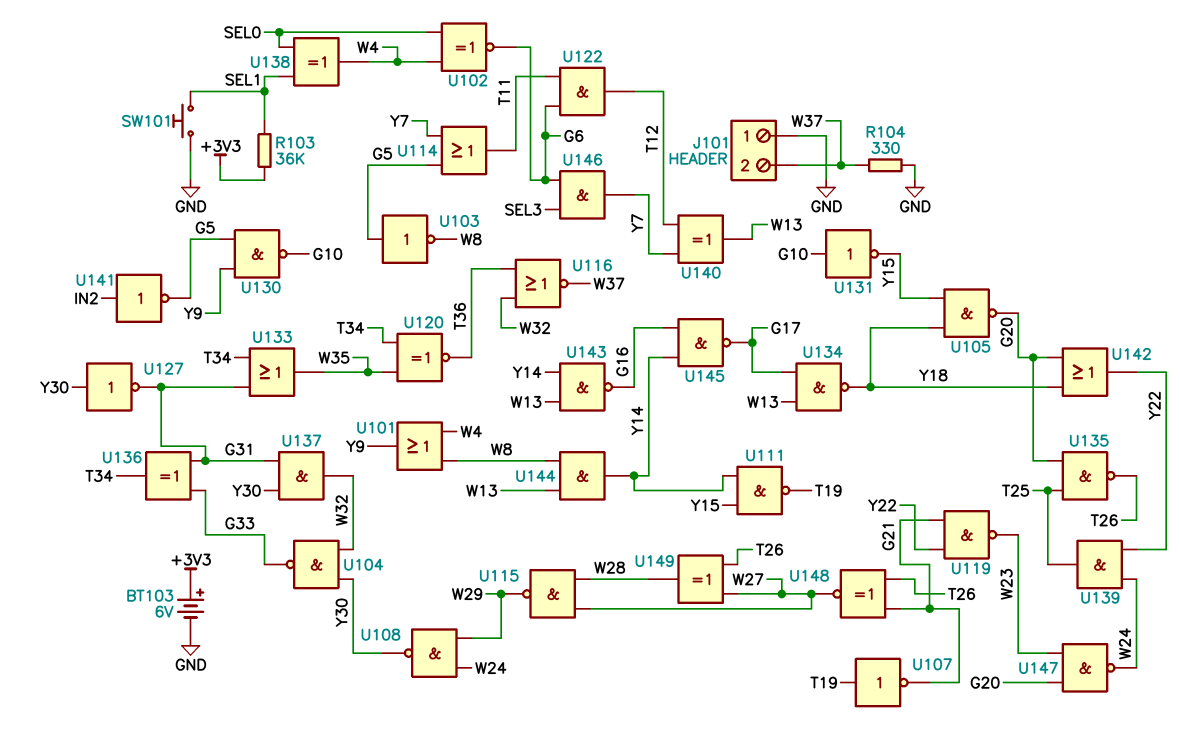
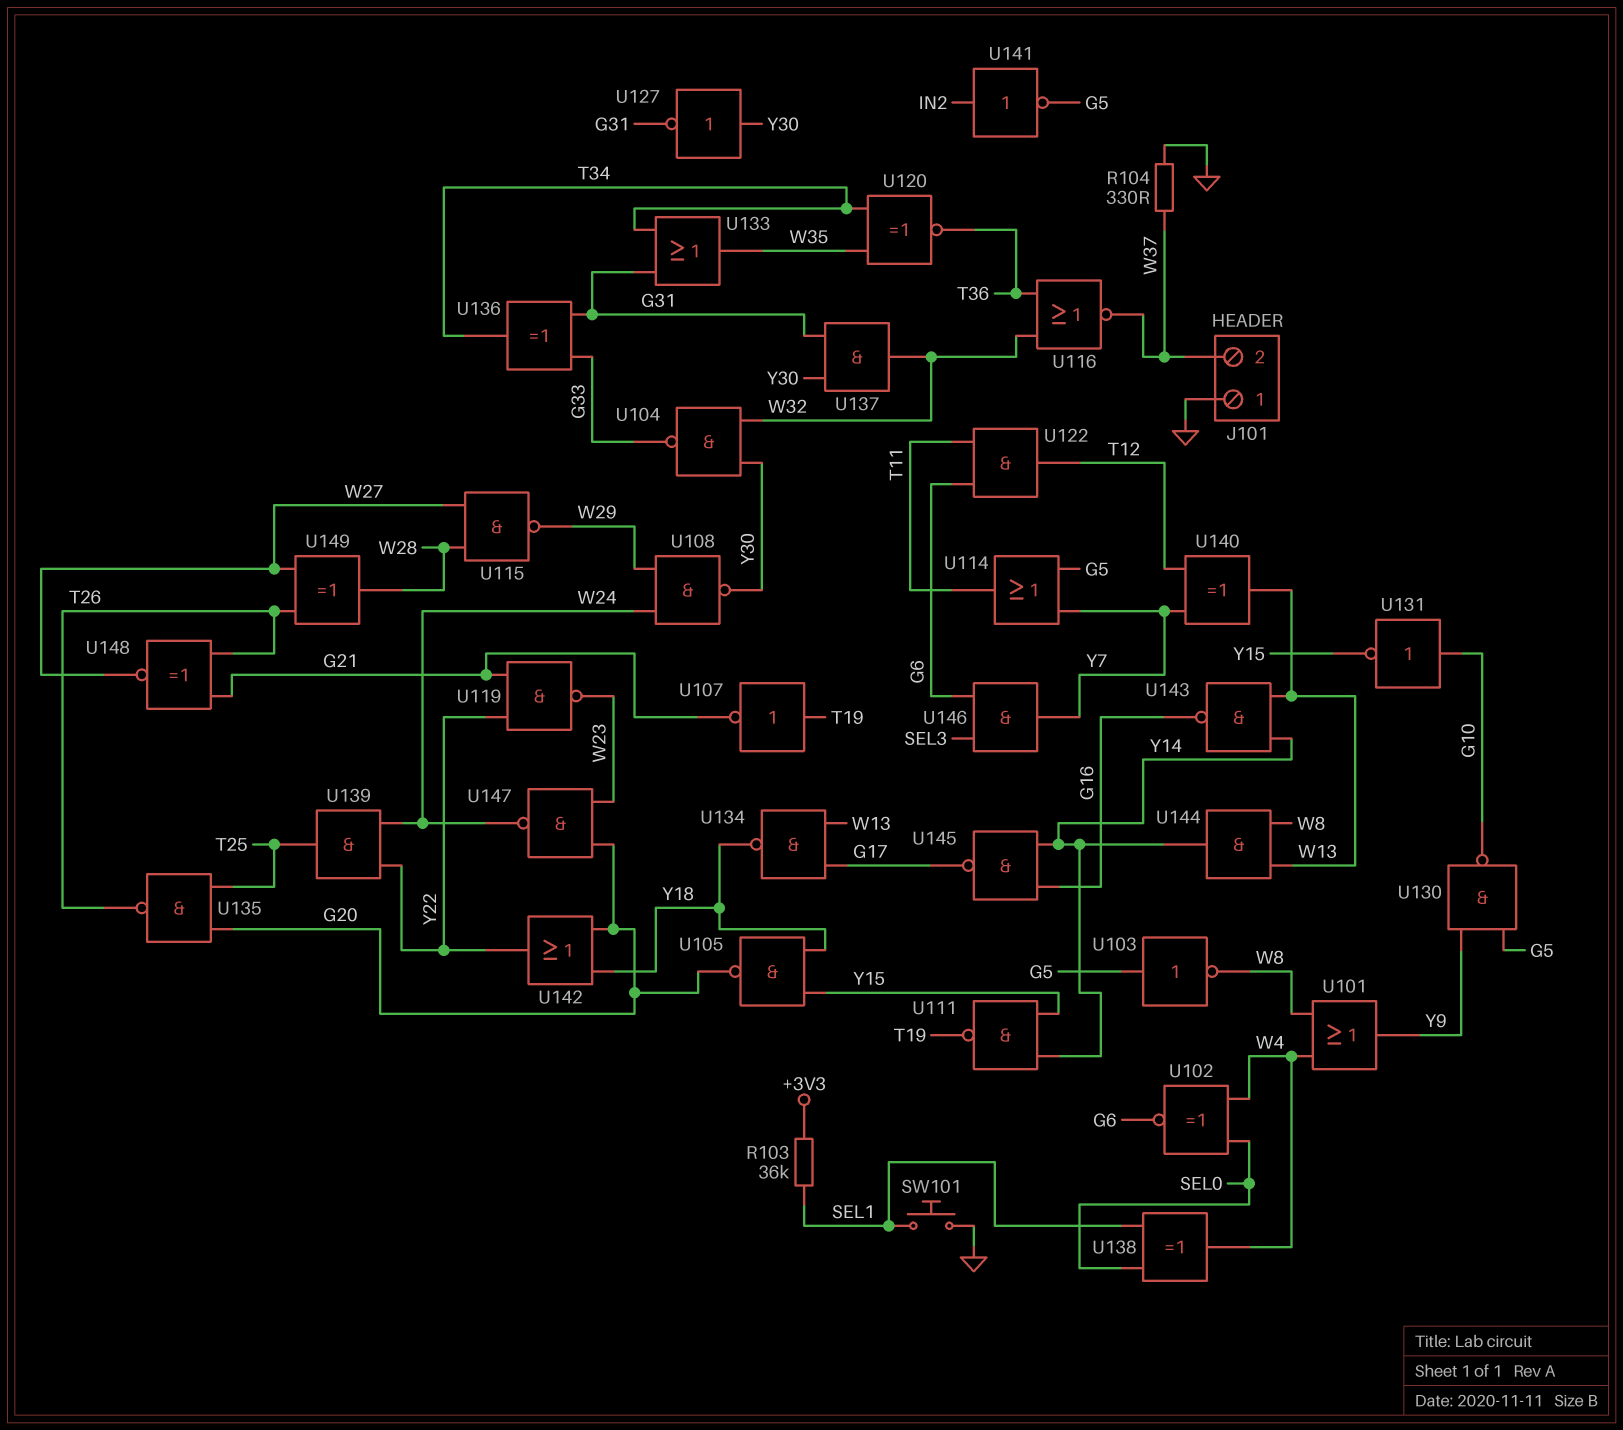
BT103: 6V (plus +3V3, minus GND) -> none

